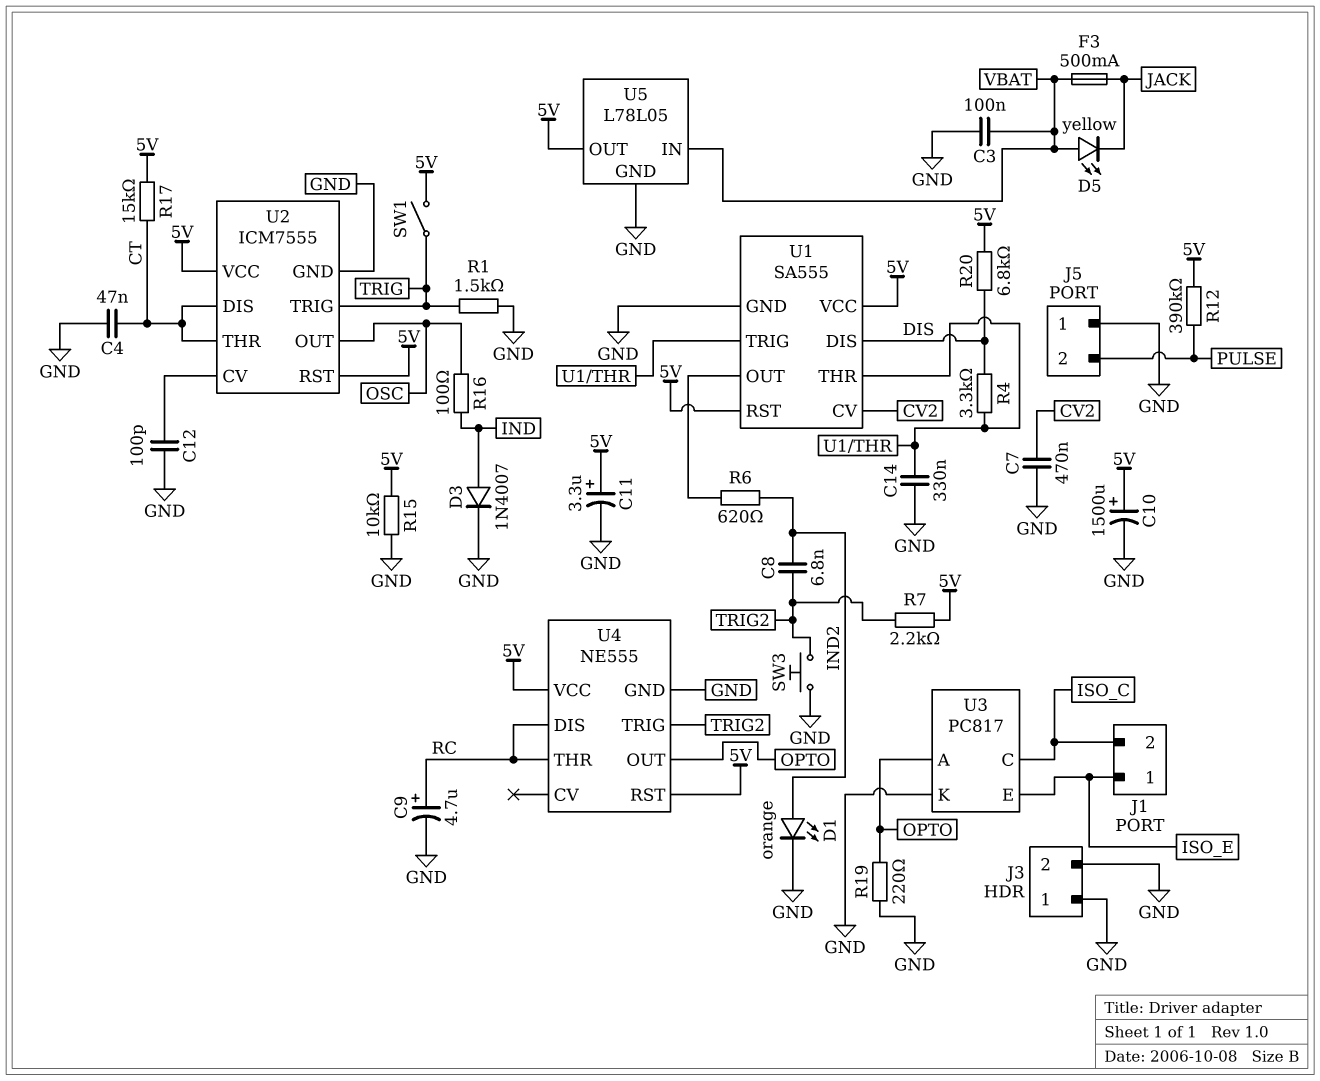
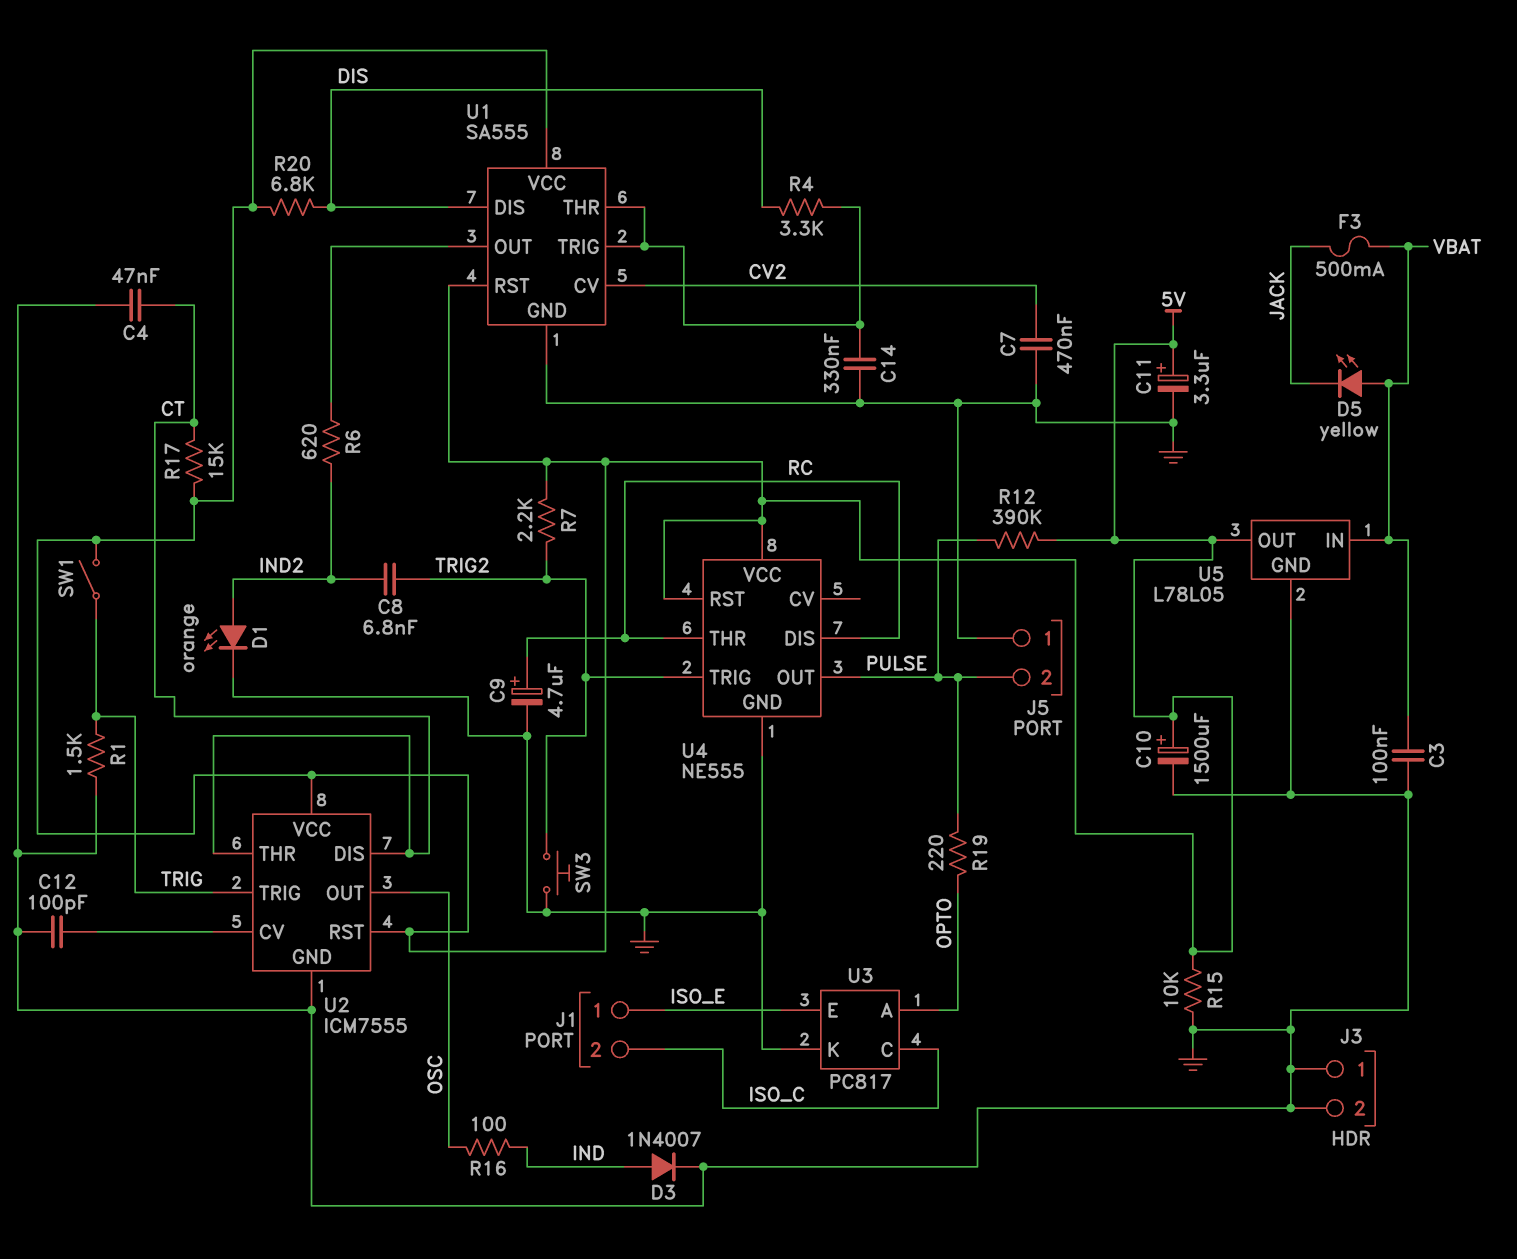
R19: 220 (GND, OPTO) -> 220 (OPTO, PULSE)
U4 pin OUT: OPTO -> PULSE

